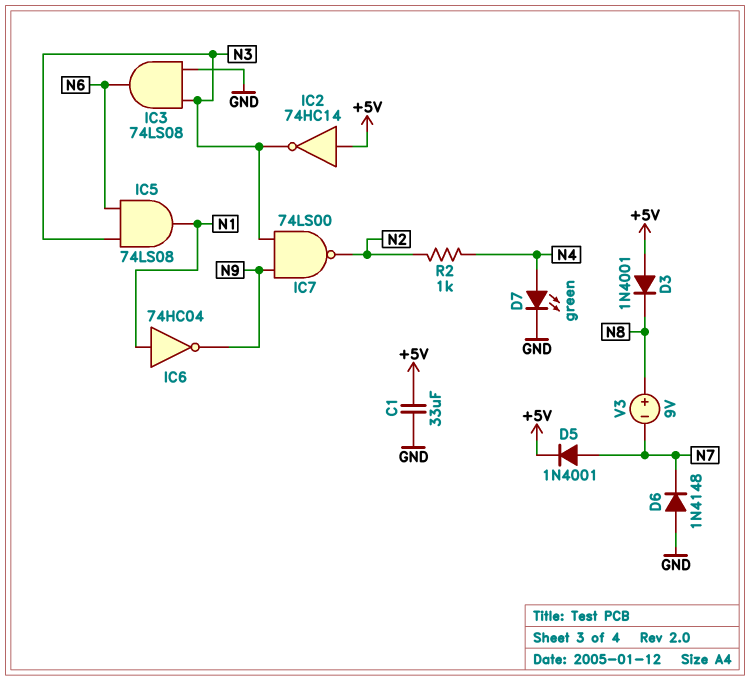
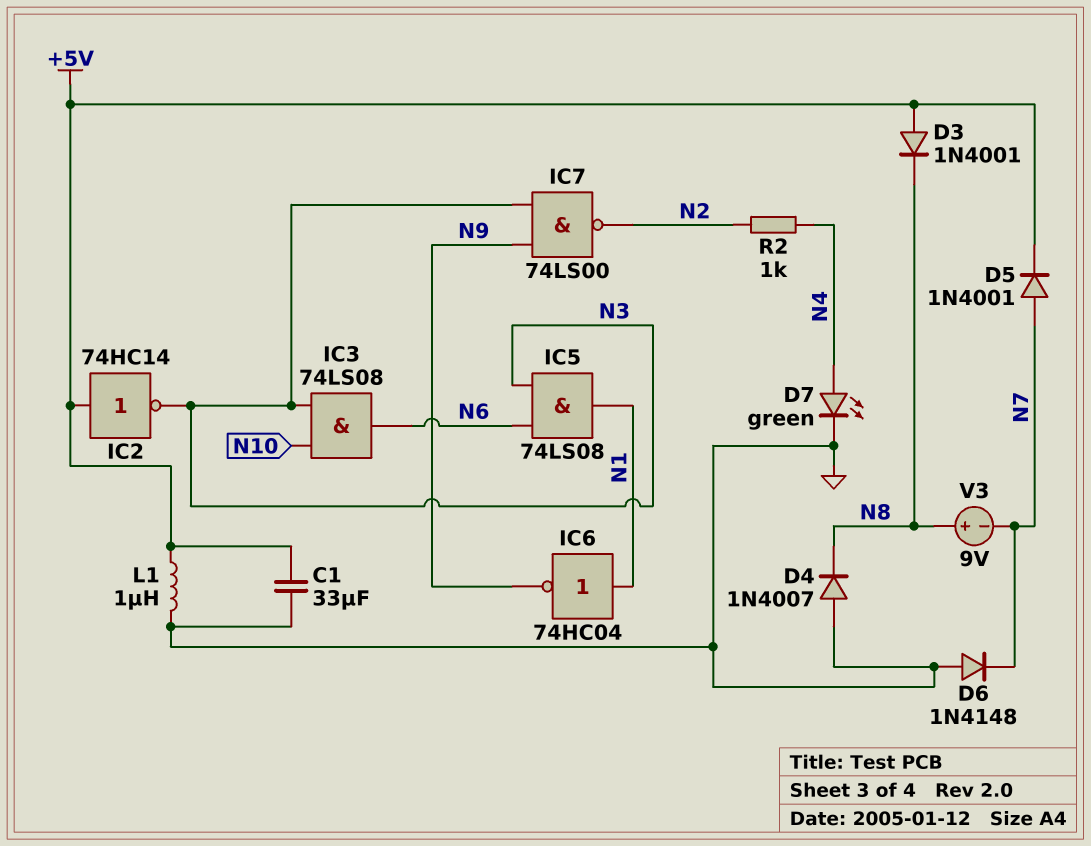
D4: none -> diode 1N4007 (A GND, K N8)
IC3: AND 74LS08 (in GND, in N3, out N6) -> AND 74LS08 (in N3, in N10, out N6)
L1: none -> 1uH (+5V, GND)

